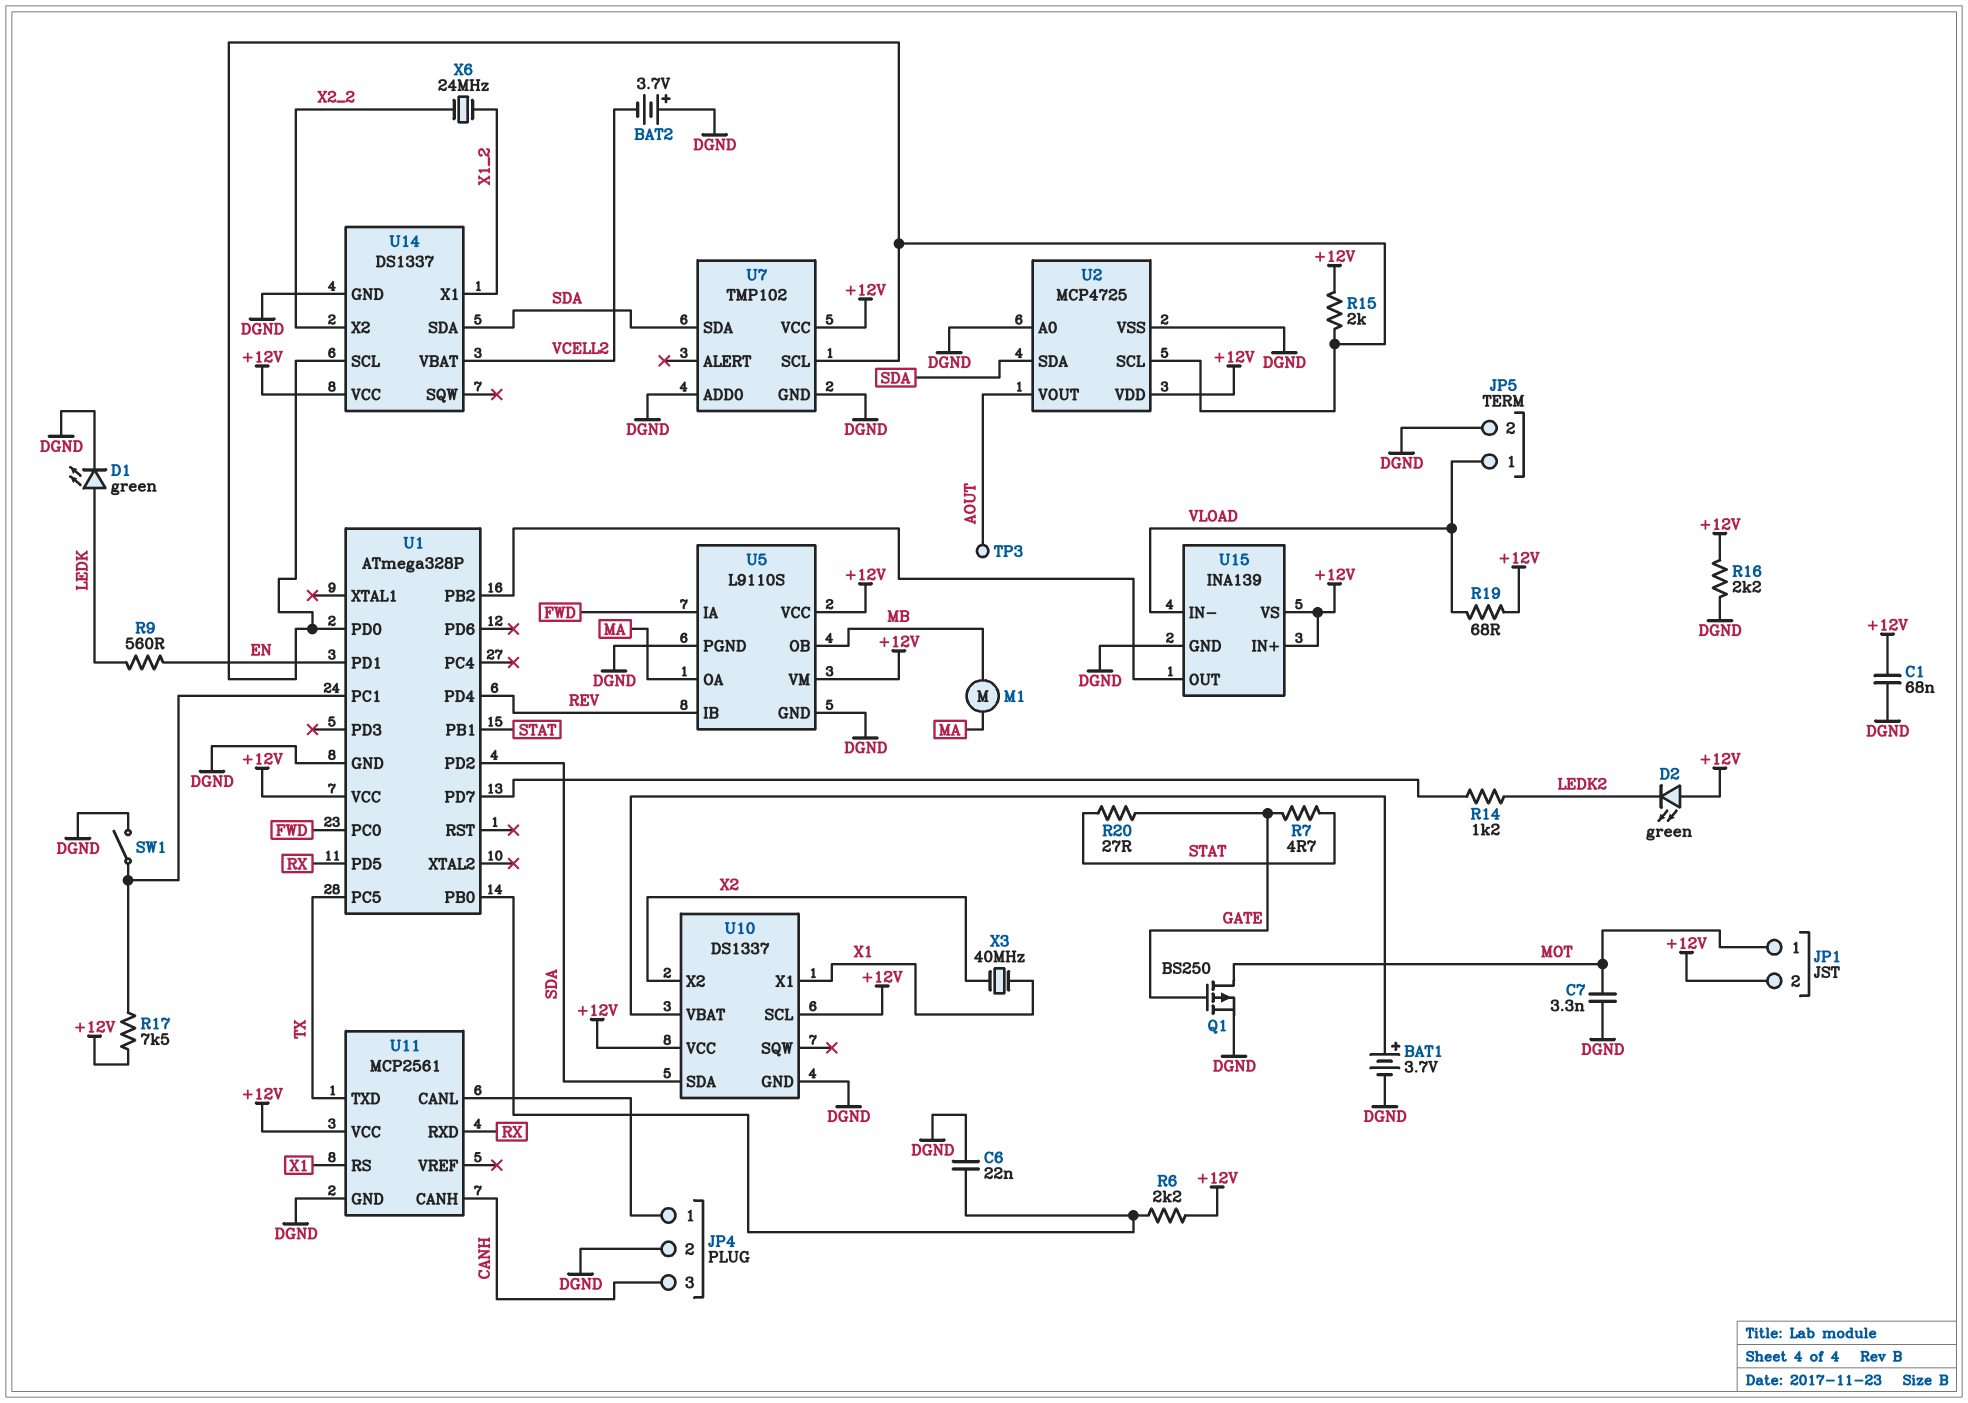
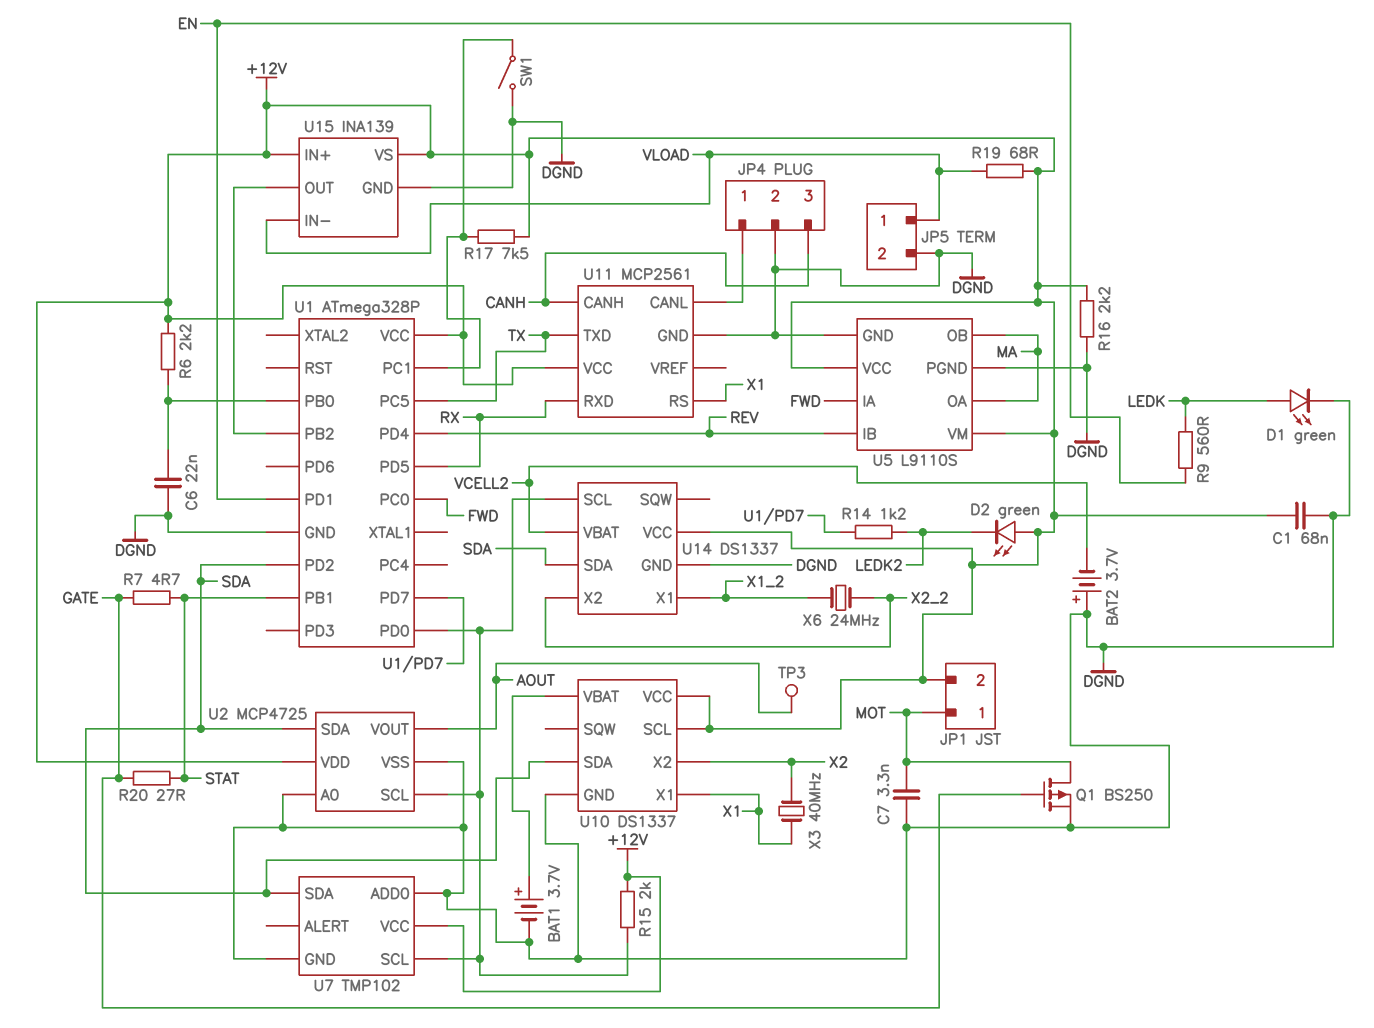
M1: motor (MA, MB) -> none
U5 pin OB: MB -> MA

